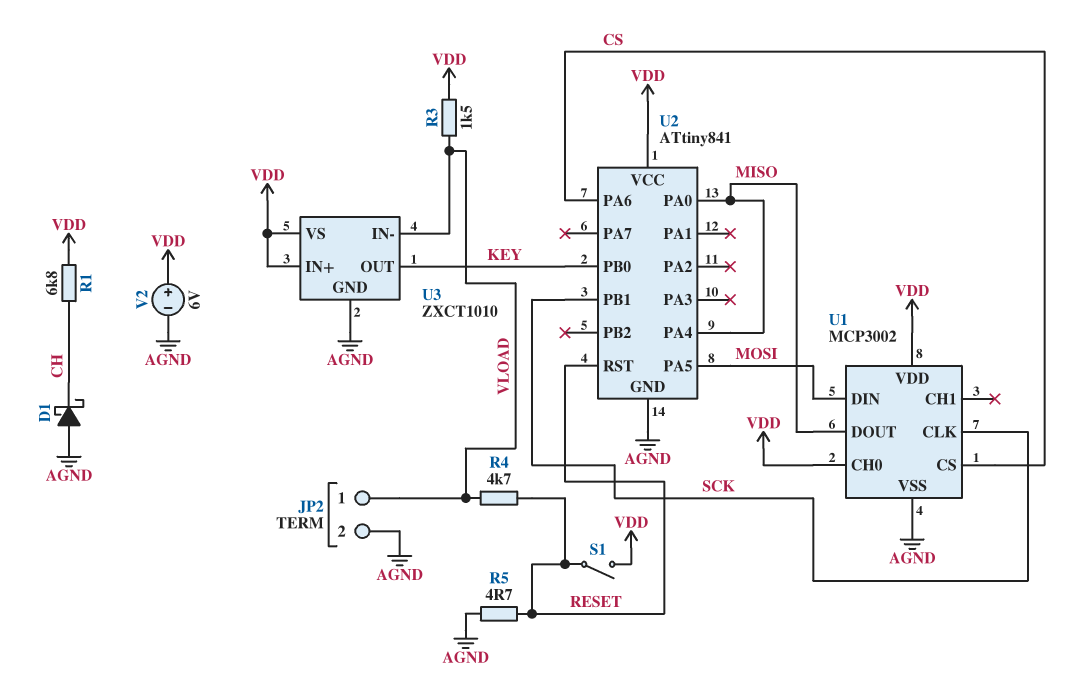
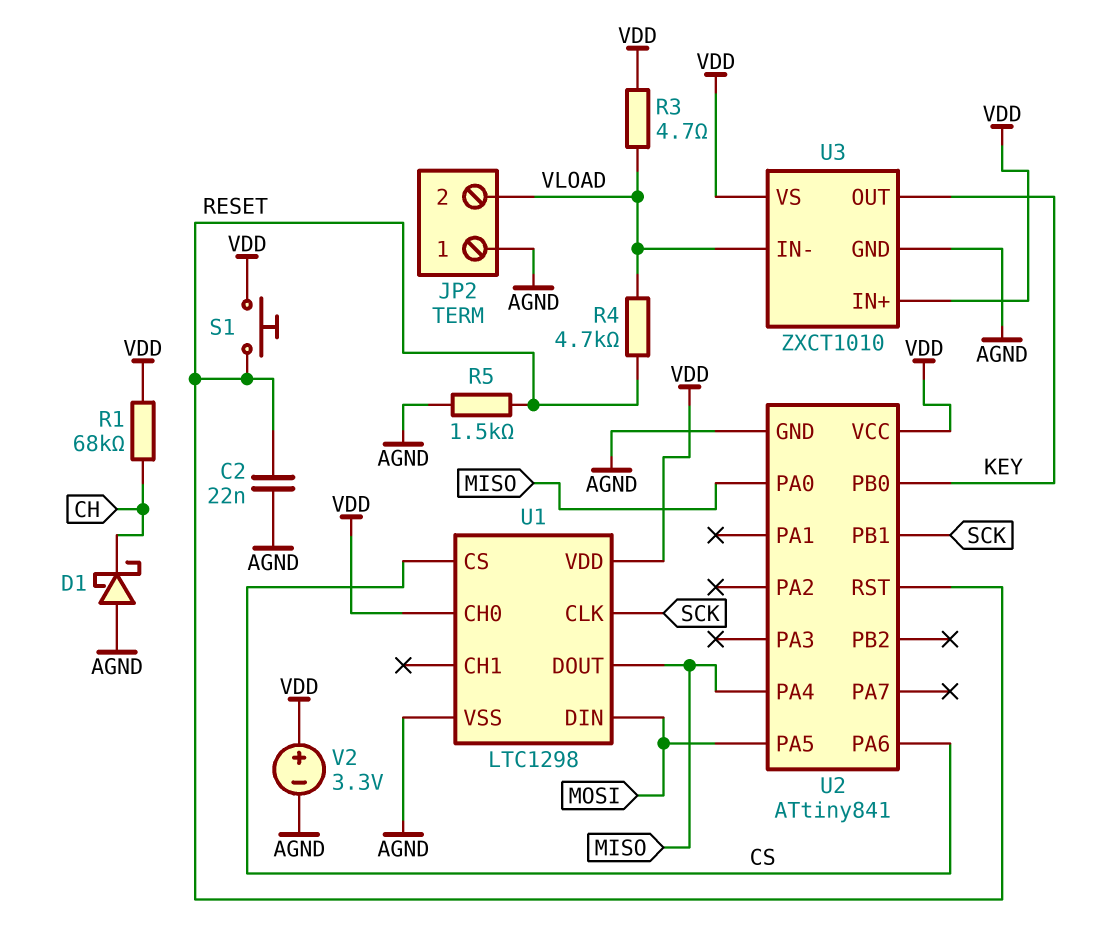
C2: none -> 22nF (AGND, RESET)
JP2 pin 1: VLOAD -> AGND
JP2 pin 2: AGND -> VLOAD
R1: 6.8k (CH, VDD) -> 68k (CH, VDD)
R3: 1.5k (VDD, VLOAD) -> 4.7 (VDD, VLOAD)
R5: 4.7 (AGND, RESET) -> 1.5k (AGND, RESET)
S1: switch (RESET, VDD) -> button (RESET, VDD)
U1: MCP3002 -> LTC1298
V2: 6V (plus VDD, minus AGND) -> 3.3V (plus VDD, minus AGND)

